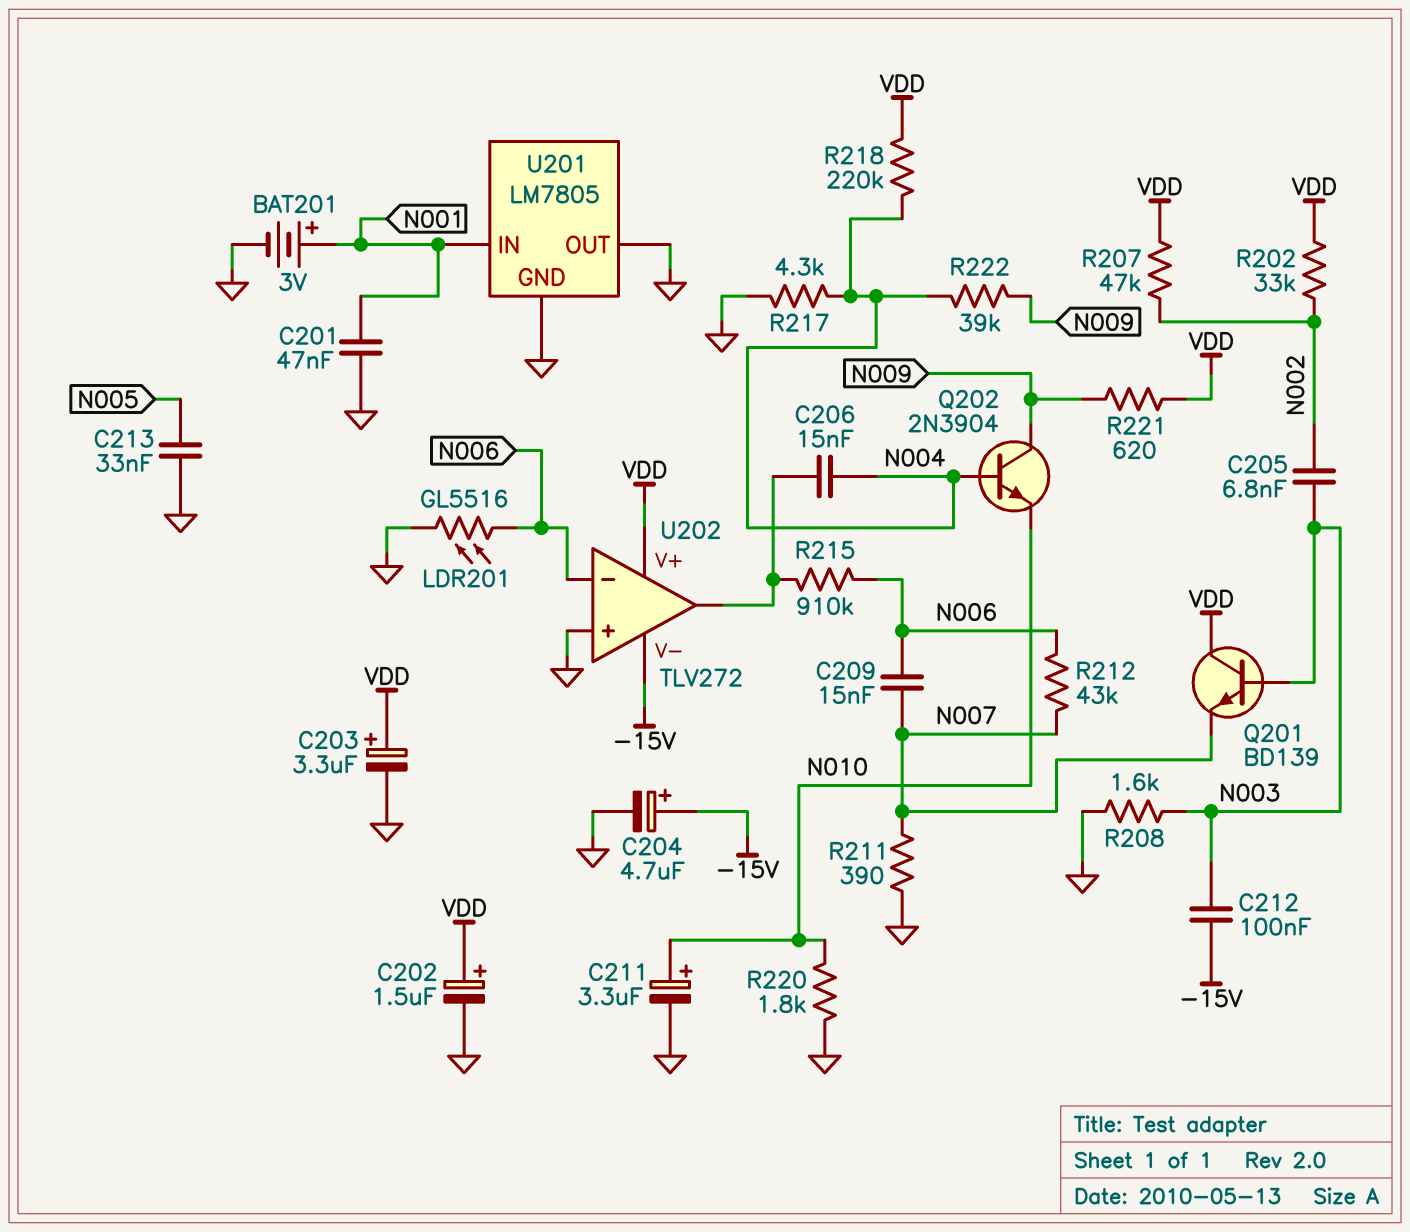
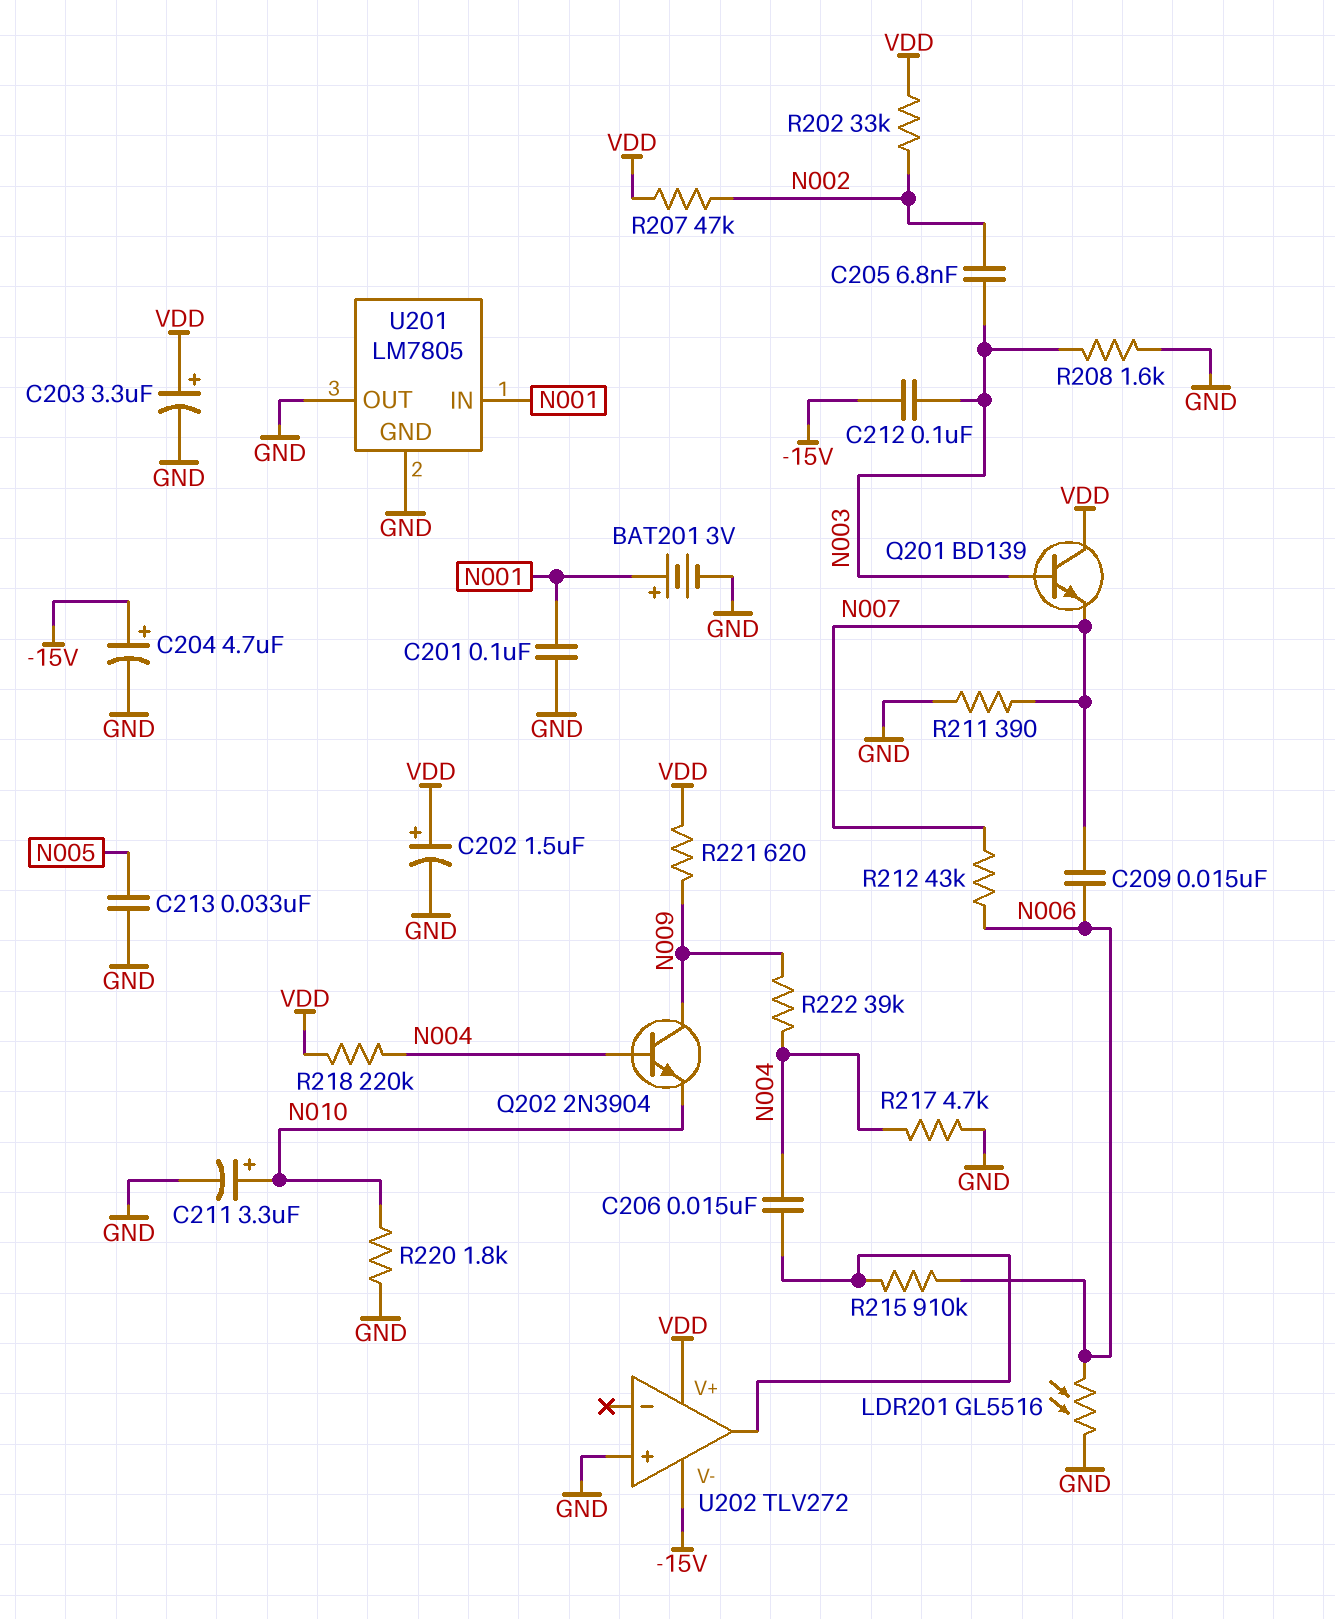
C201: 47nF (GND, N001) -> 100nF (GND, N001)
R217: 4.3k (GND, N004) -> 4.7k (GND, N004)
U202 pin in-: N006 -> none

